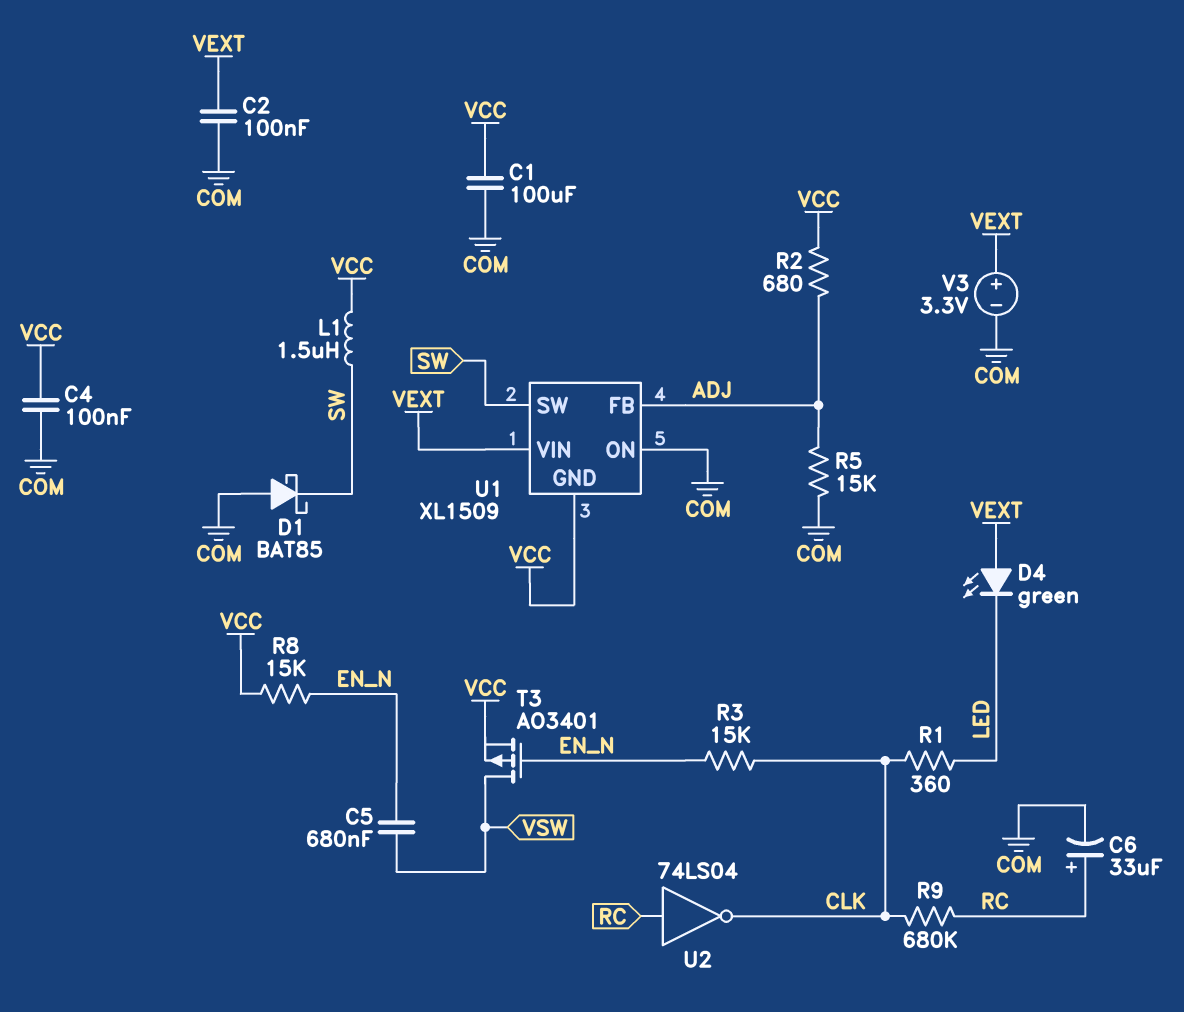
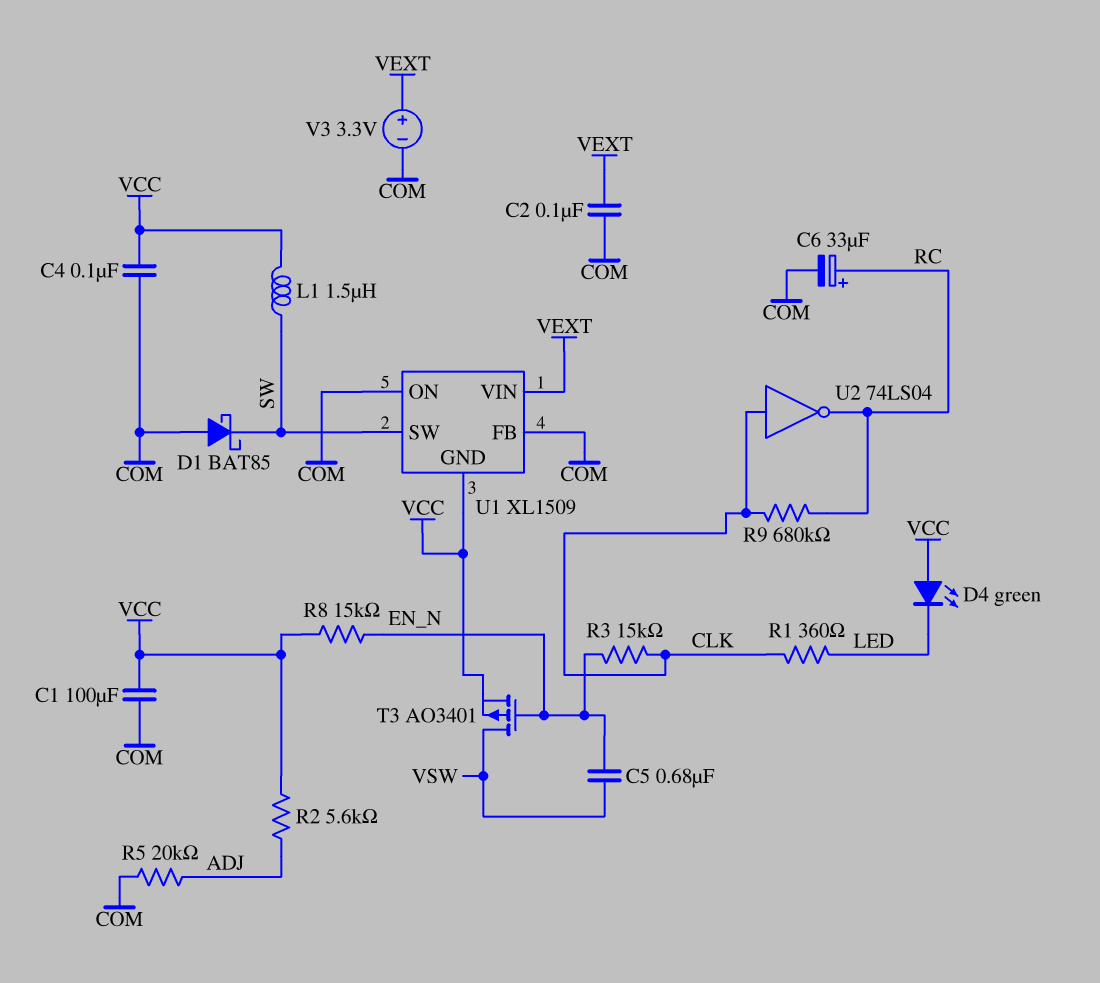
D4: LED green (A VEXT, K LED) -> LED green (A VCC, K LED)
R2: 680 (ADJ, VCC) -> 5.6k (ADJ, VCC)
R5: 15k (ADJ, COM) -> 20k (ADJ, COM)
U1 pin FB: ADJ -> COM
U2: NOT 74LS04 (in RC, out CLK) -> NOT 74LS04 (in CLK, out RC)

